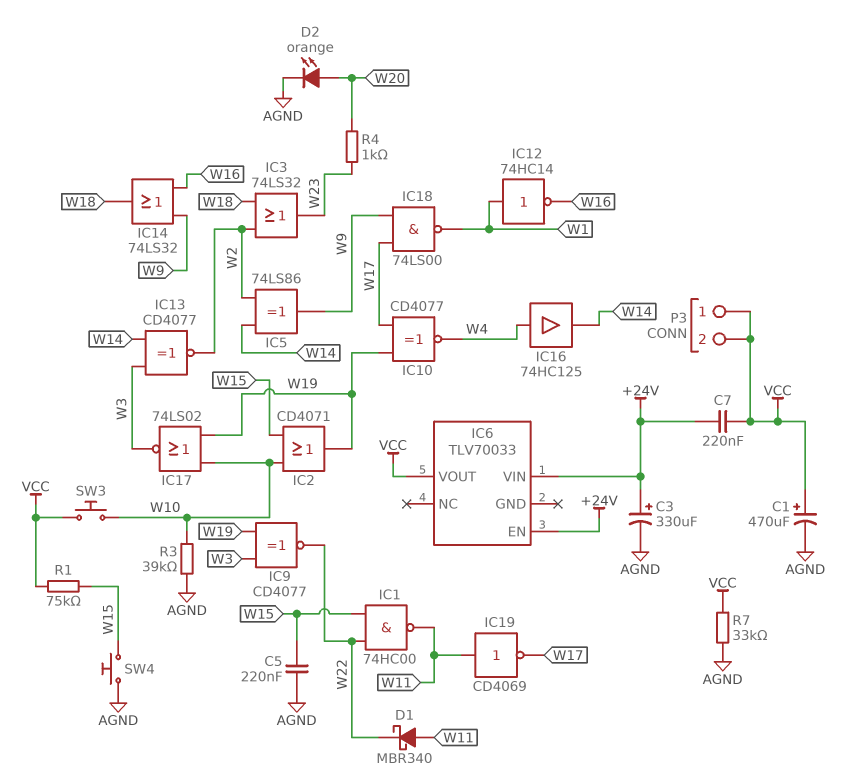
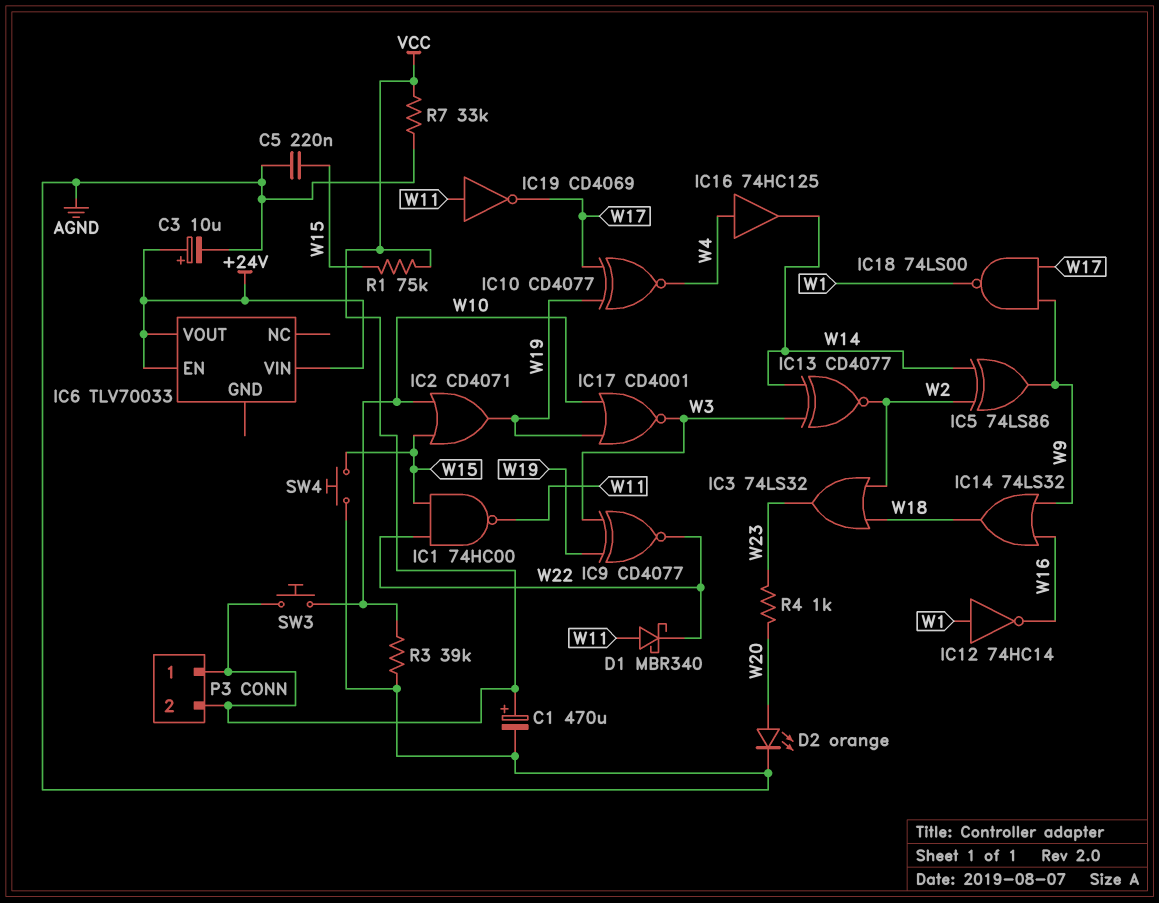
C3: 330uF (plus +24V, minus AGND) -> 10uF (plus +24V, minus AGND)
C7: 220nF (+24V, VCC) -> none
IC6 pin VOUT: VCC -> +24V
IC17: NOR 74LS02 (in W10, in W19, out W3) -> NOR CD4001 (in W10, in W19, out W3)

